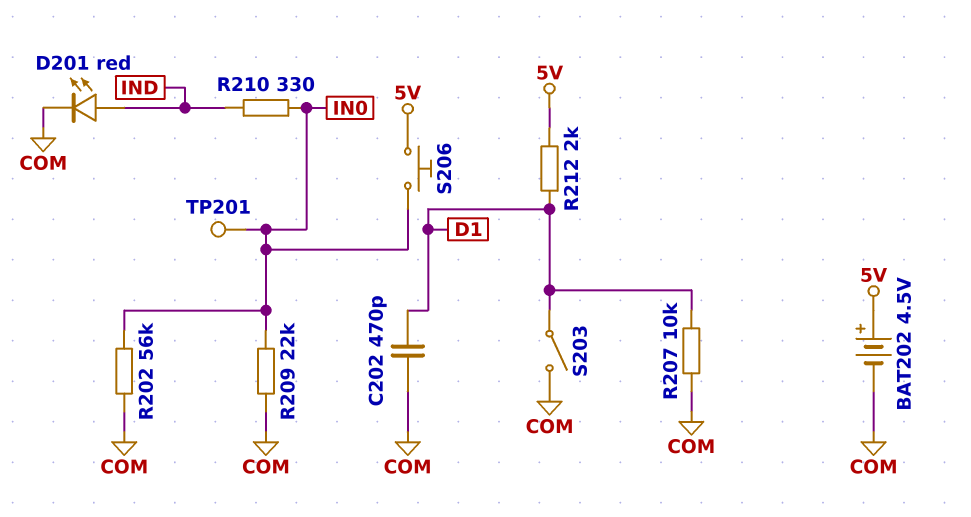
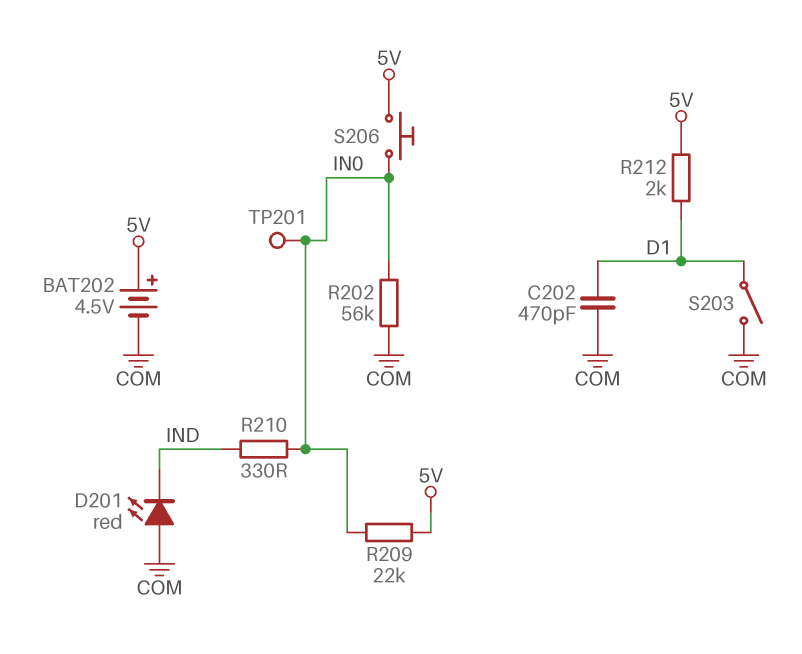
D201: LED red (A IND, K COM) -> LED red (A COM, K IND)
R207: 10k (COM, D1) -> none
R209: 22k (COM, IN0) -> 22k (5V, IN0)

